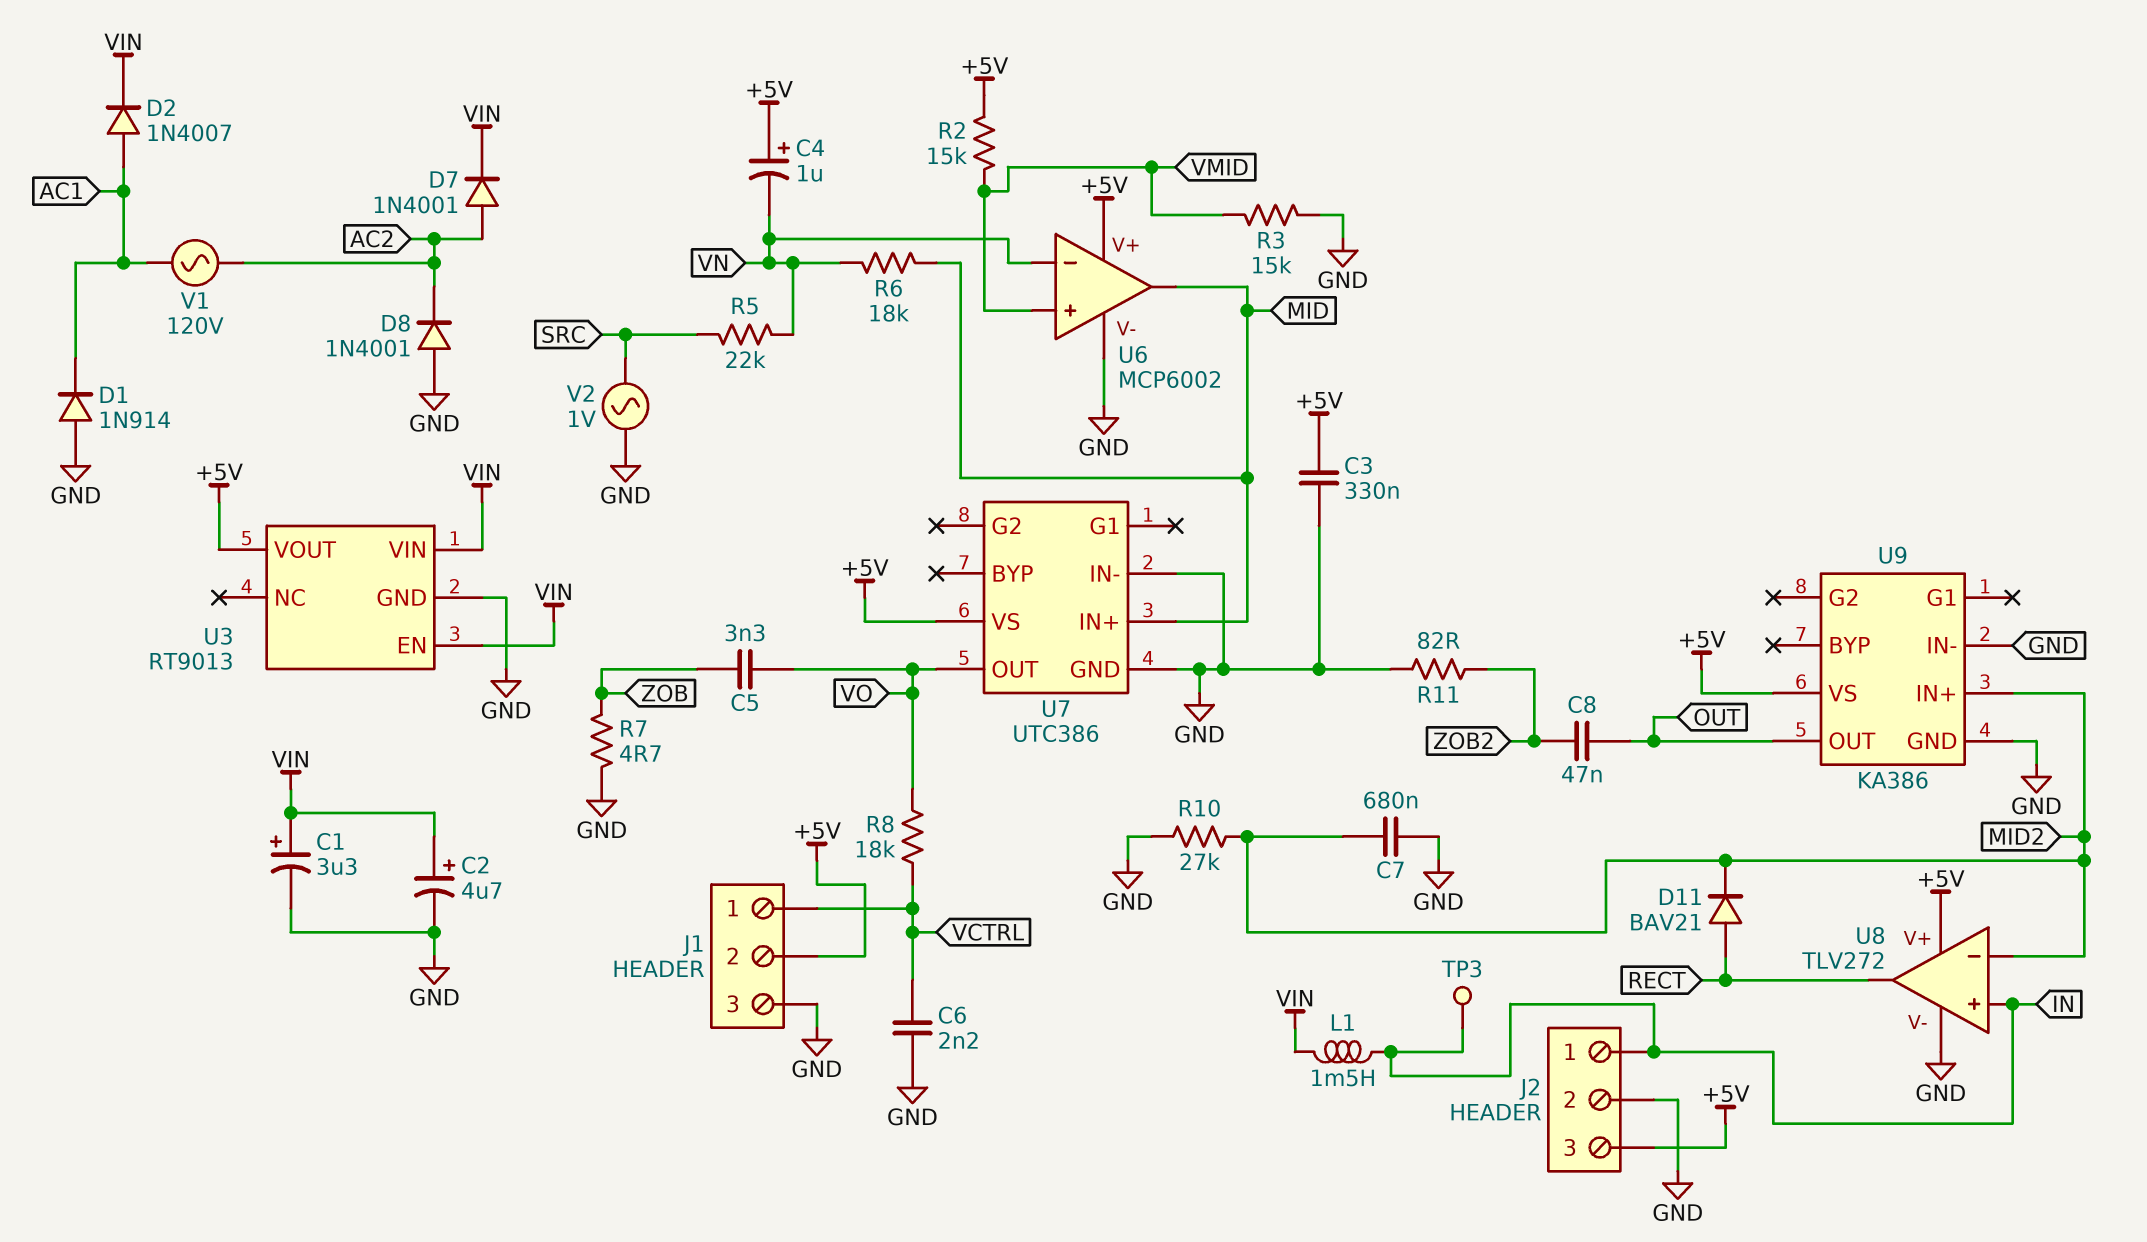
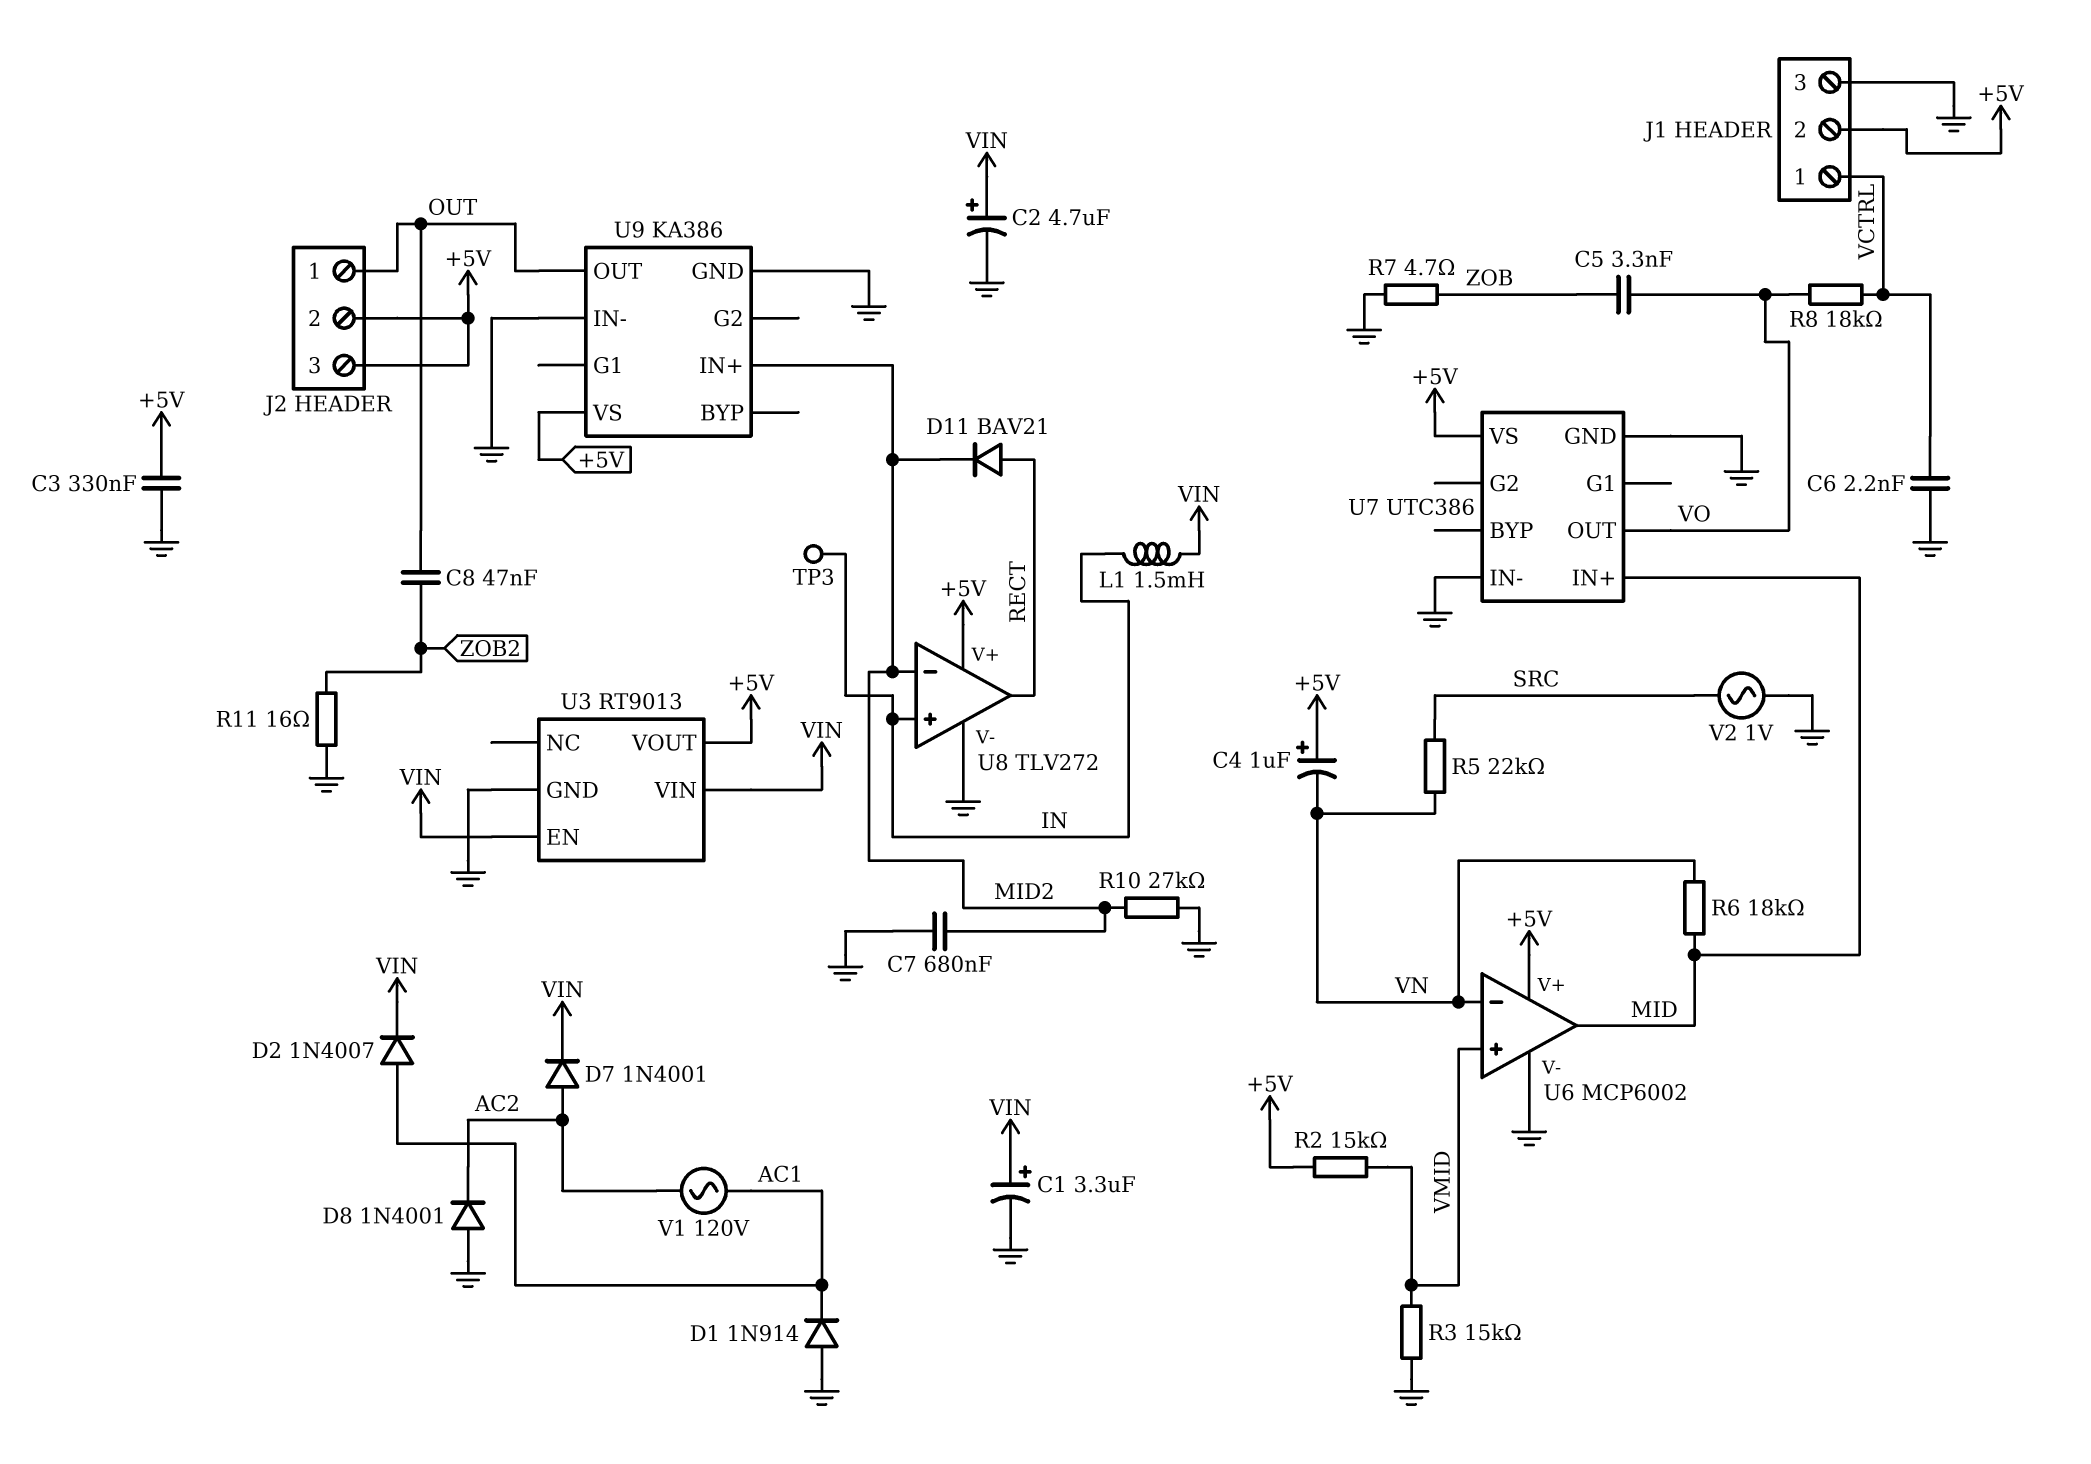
J2 pin 1: IN -> OUT
J2 pin 2: GND -> +5V
R11: 82 (GND, ZOB2) -> 16 (GND, ZOB2)

